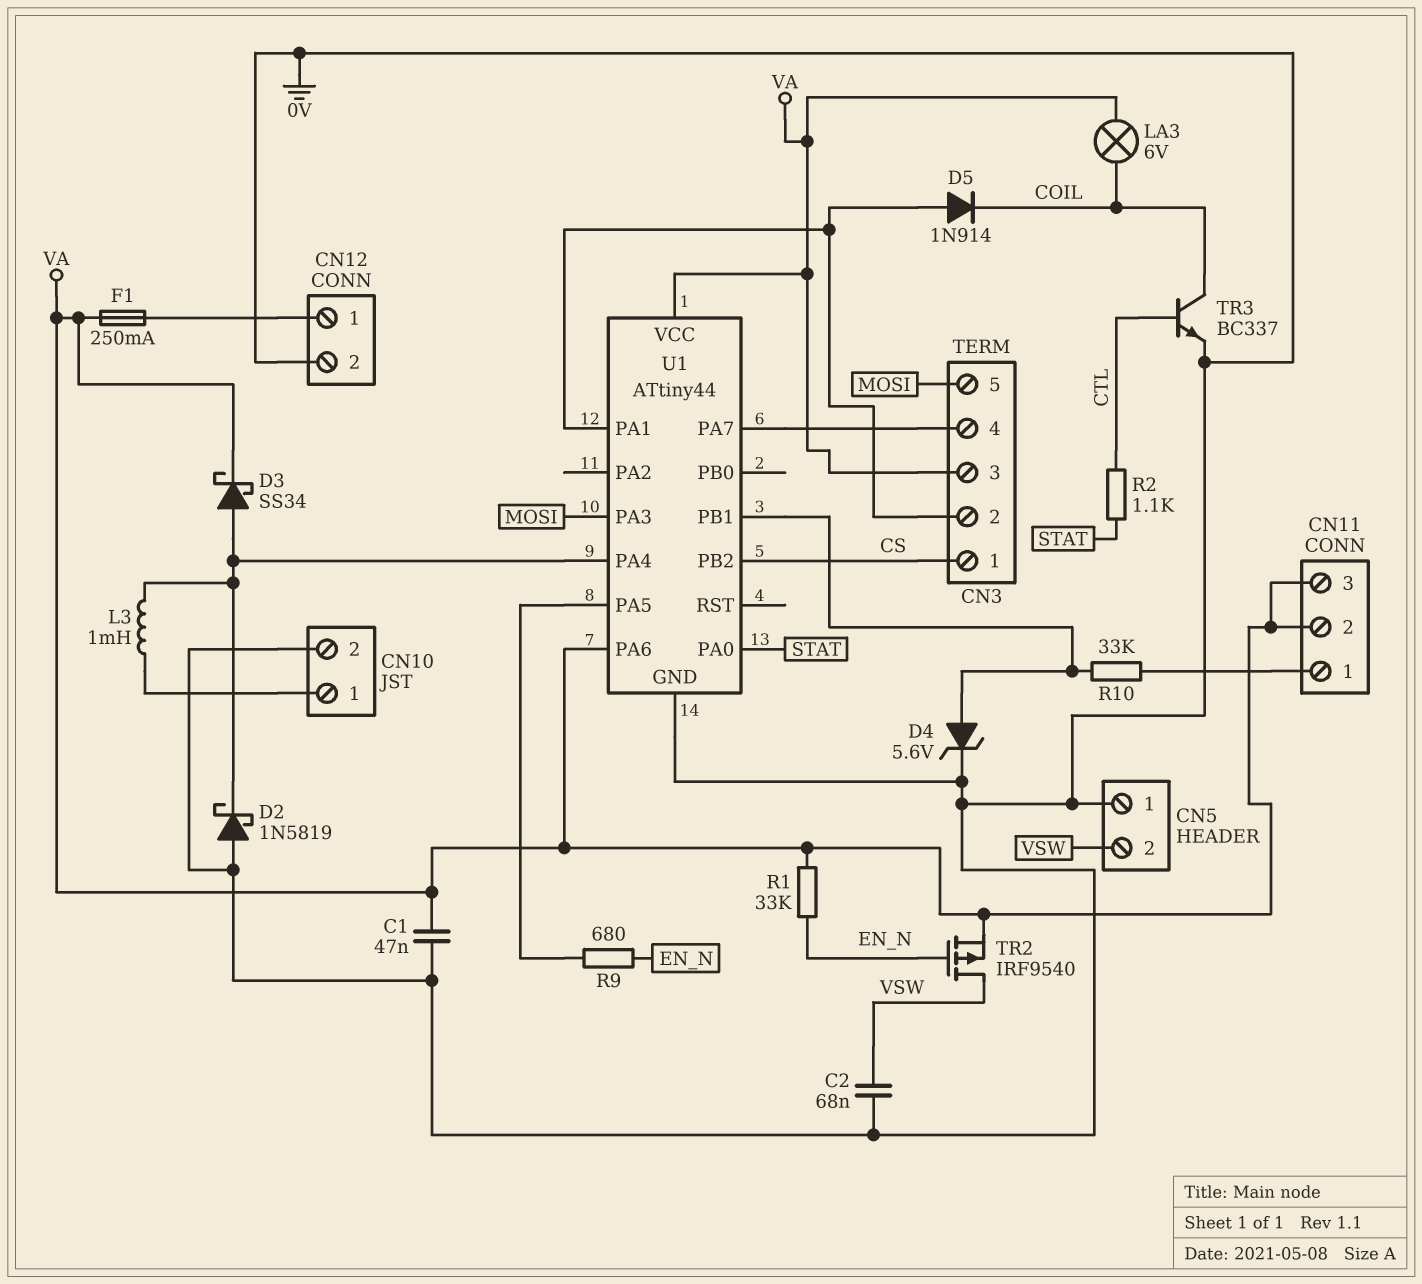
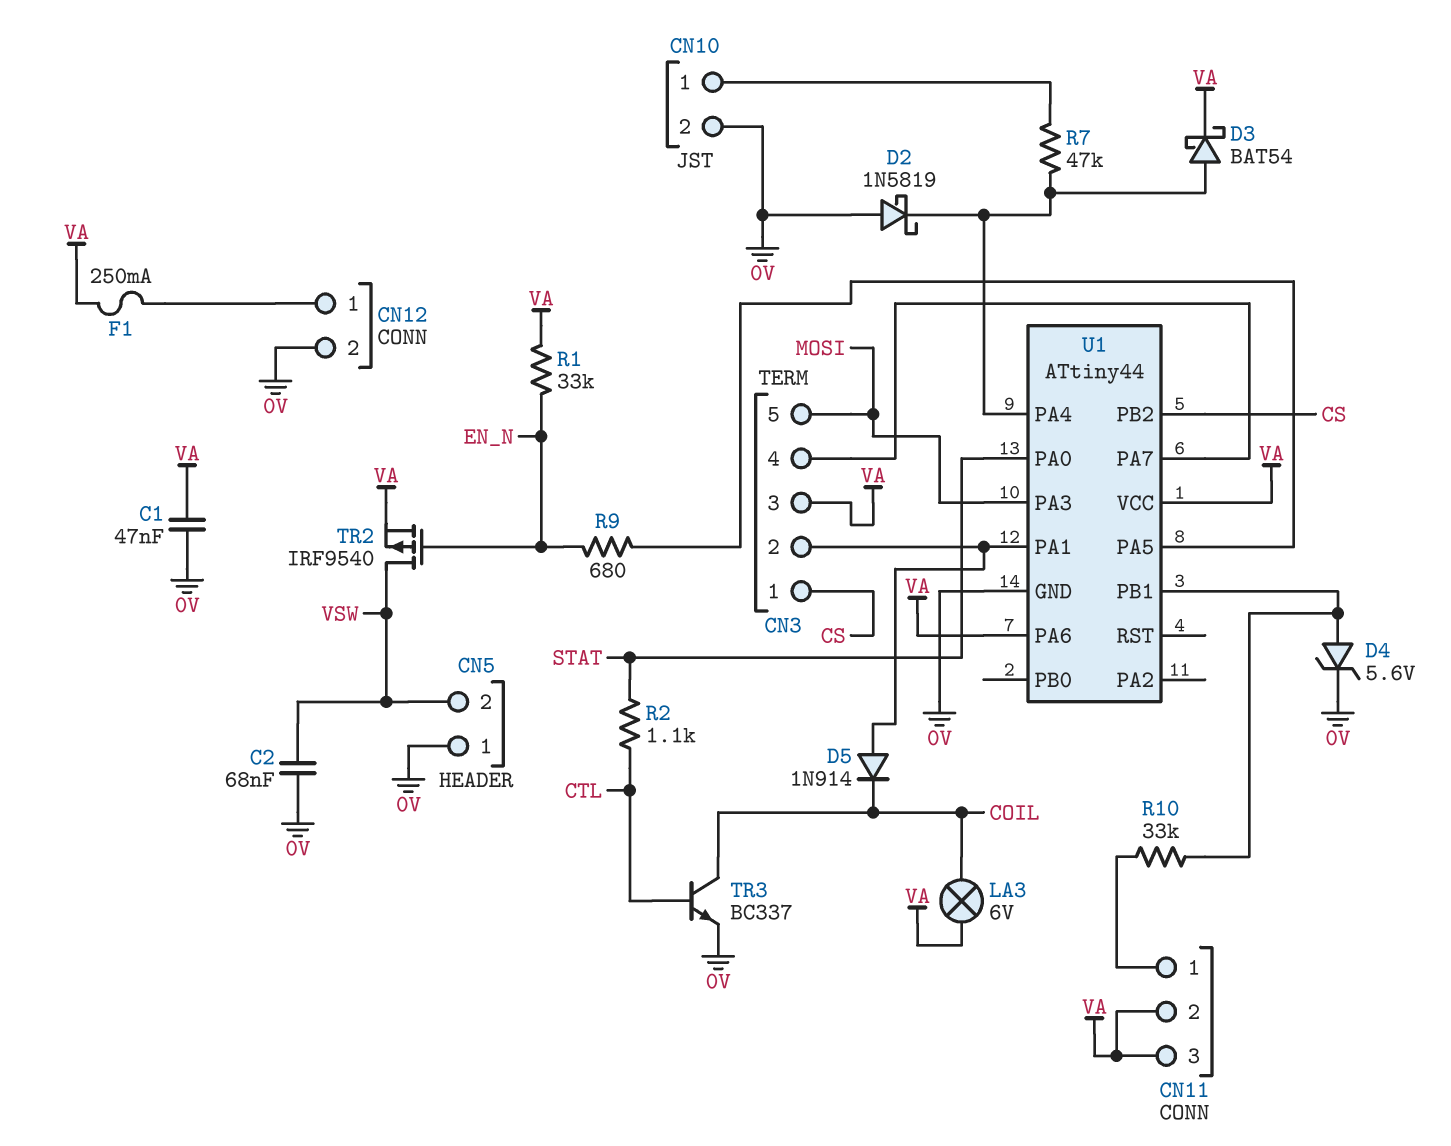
D3: schottky SS34 (A U1/PA4, K VA) -> schottky BAT54 (A U1/PA4, K VA)
L3: 1mH (CN10/1, U1/PA4) -> none
R7: none -> 47k (CN10/1, U1/PA4)

